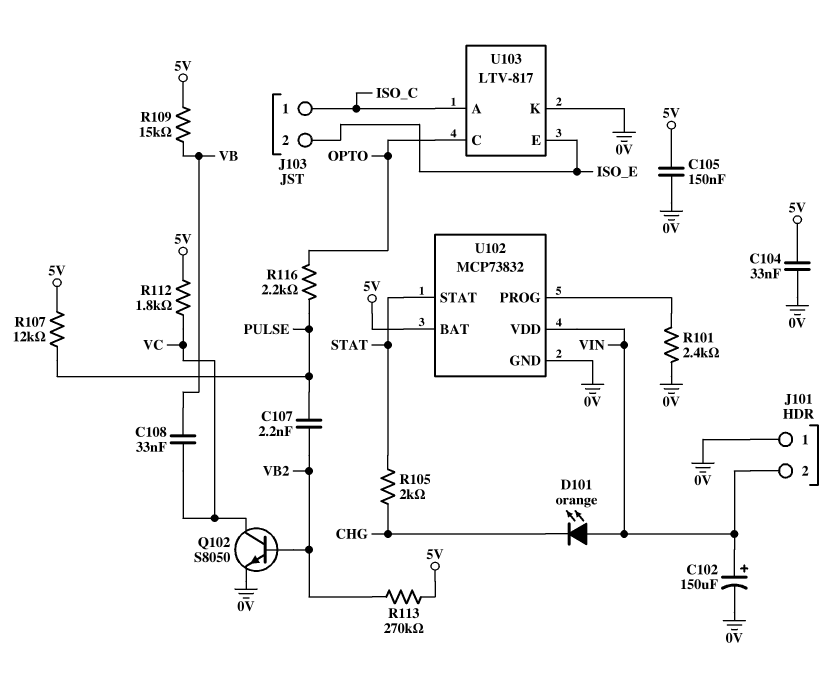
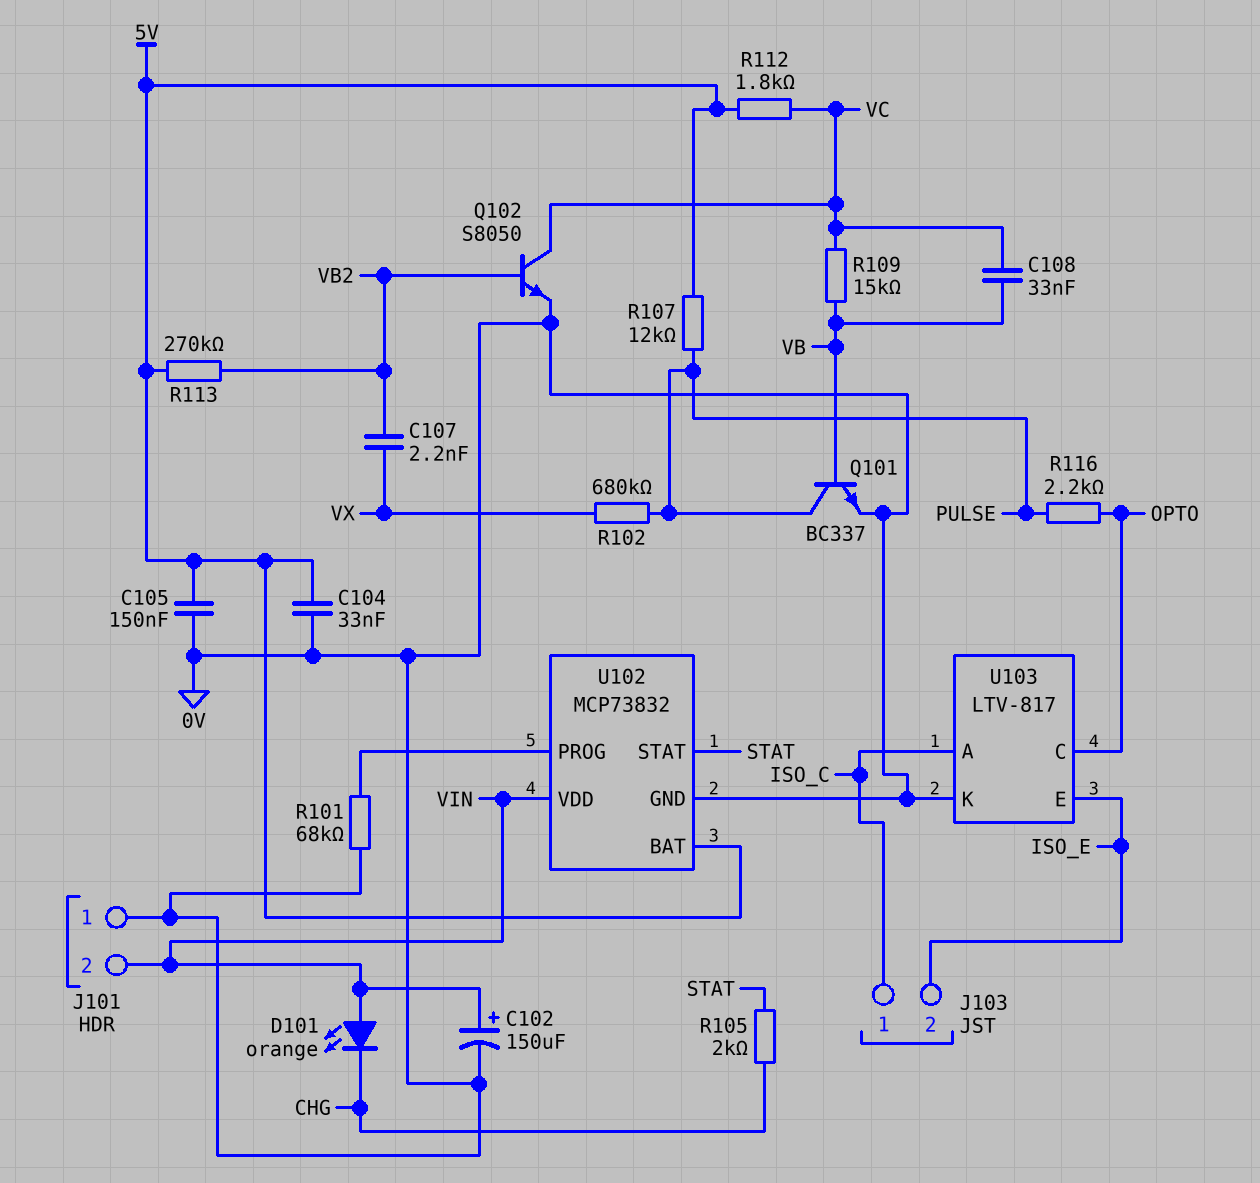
C107: 2.2nF (PULSE, VB2) -> 2.2nF (VB2, VX)
Q101: none -> NPN BC337 (B VB, C PULSE, E 0V)
R101: 2.4k (0V, U102/PROG) -> 68k (0V, U102/PROG)
R102: none -> 680k (PULSE, VX)
R109: 15k (5V, VB) -> 15k (VB, VC)

